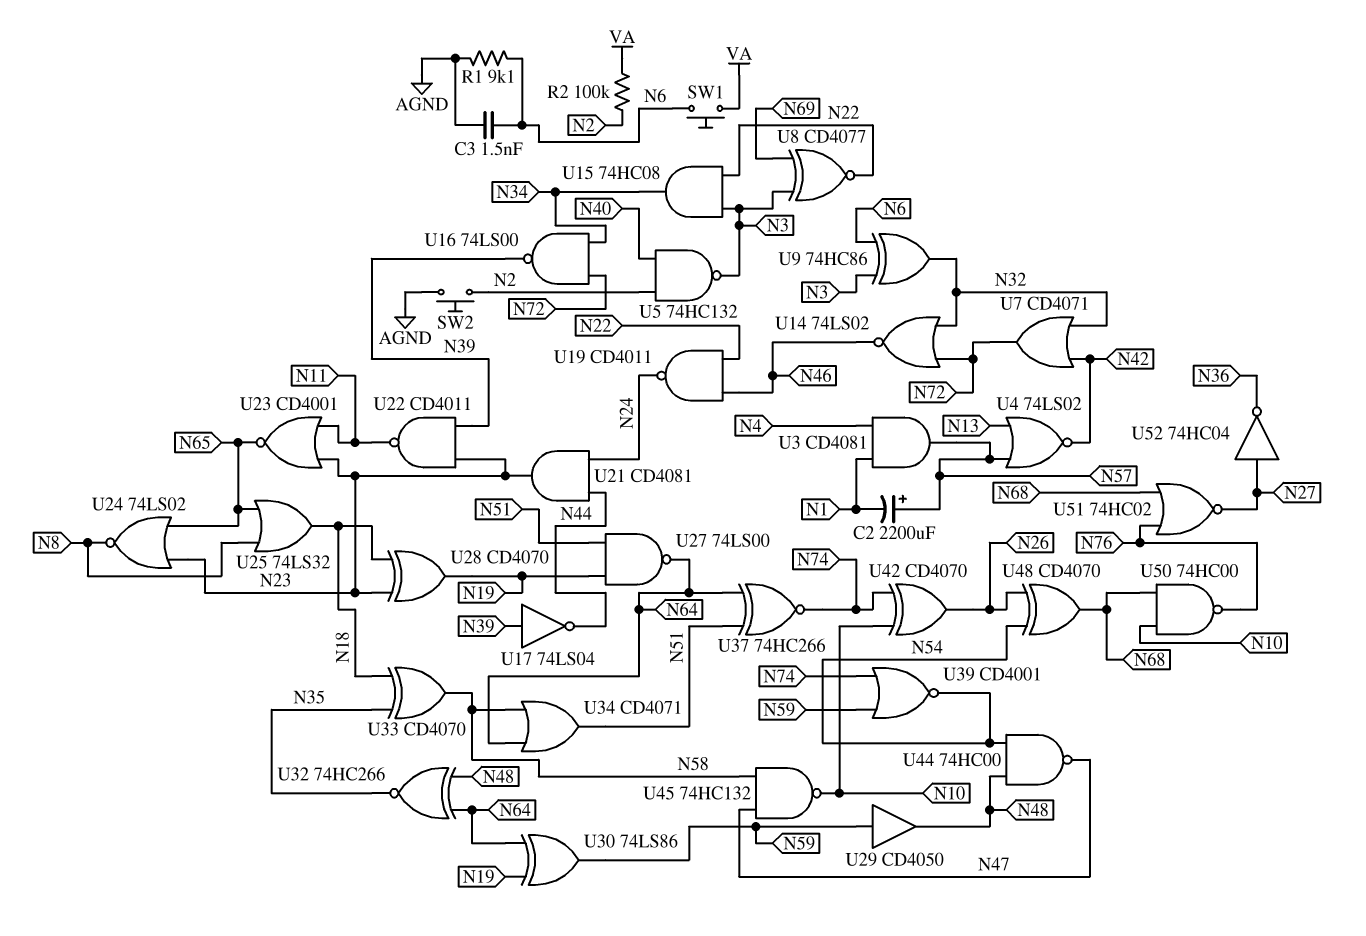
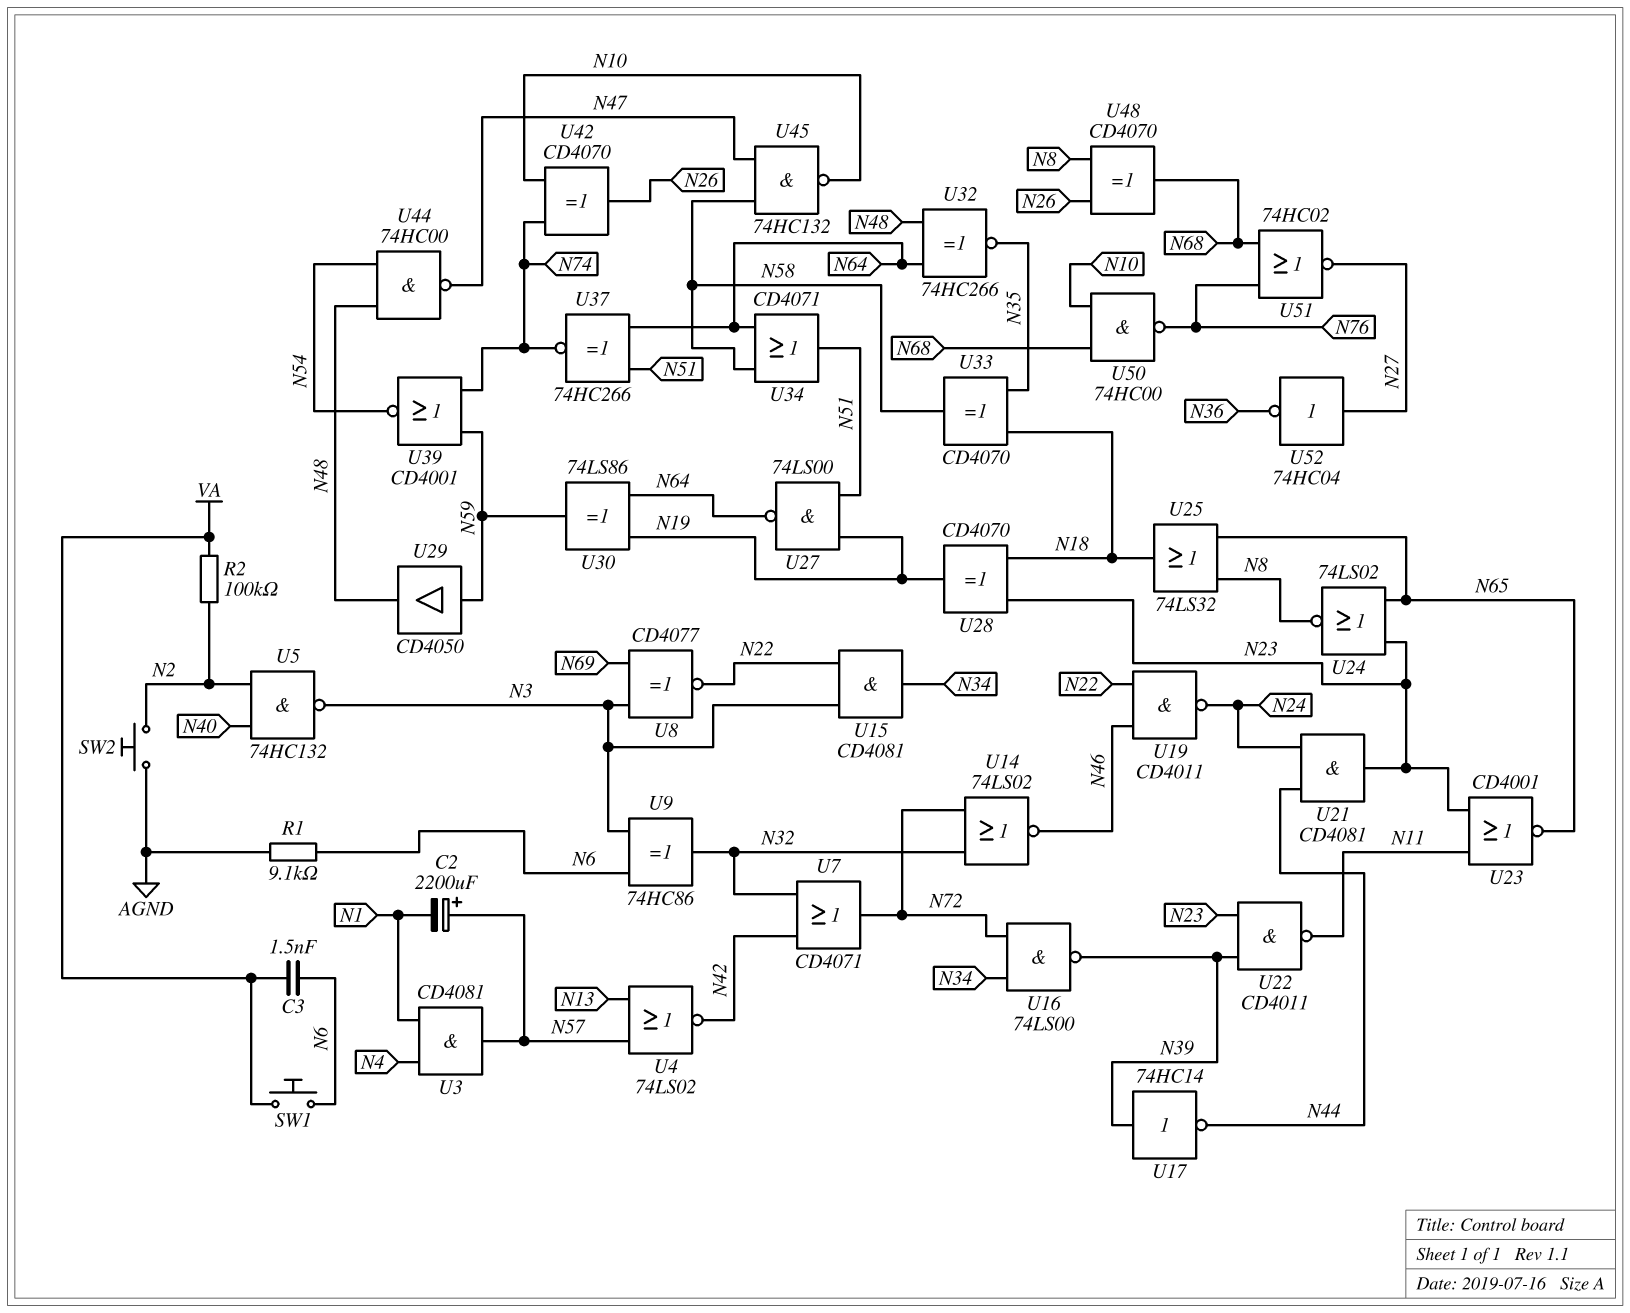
C3: 1.5nF (AGND, N6) -> 1.5nF (N6, VA)
U15: AND 74HC08 (in N3, in N22, out N34) -> AND CD4081 (in N3, in N22, out N34)
U17: NOT 74LS04 (in N39, out N44) -> NOT 74HC14 (in N39, out N44)
U48: XOR CD4070 (in N26, in N54, out N68) -> XOR CD4070 (in N8, in N26, out N68)

